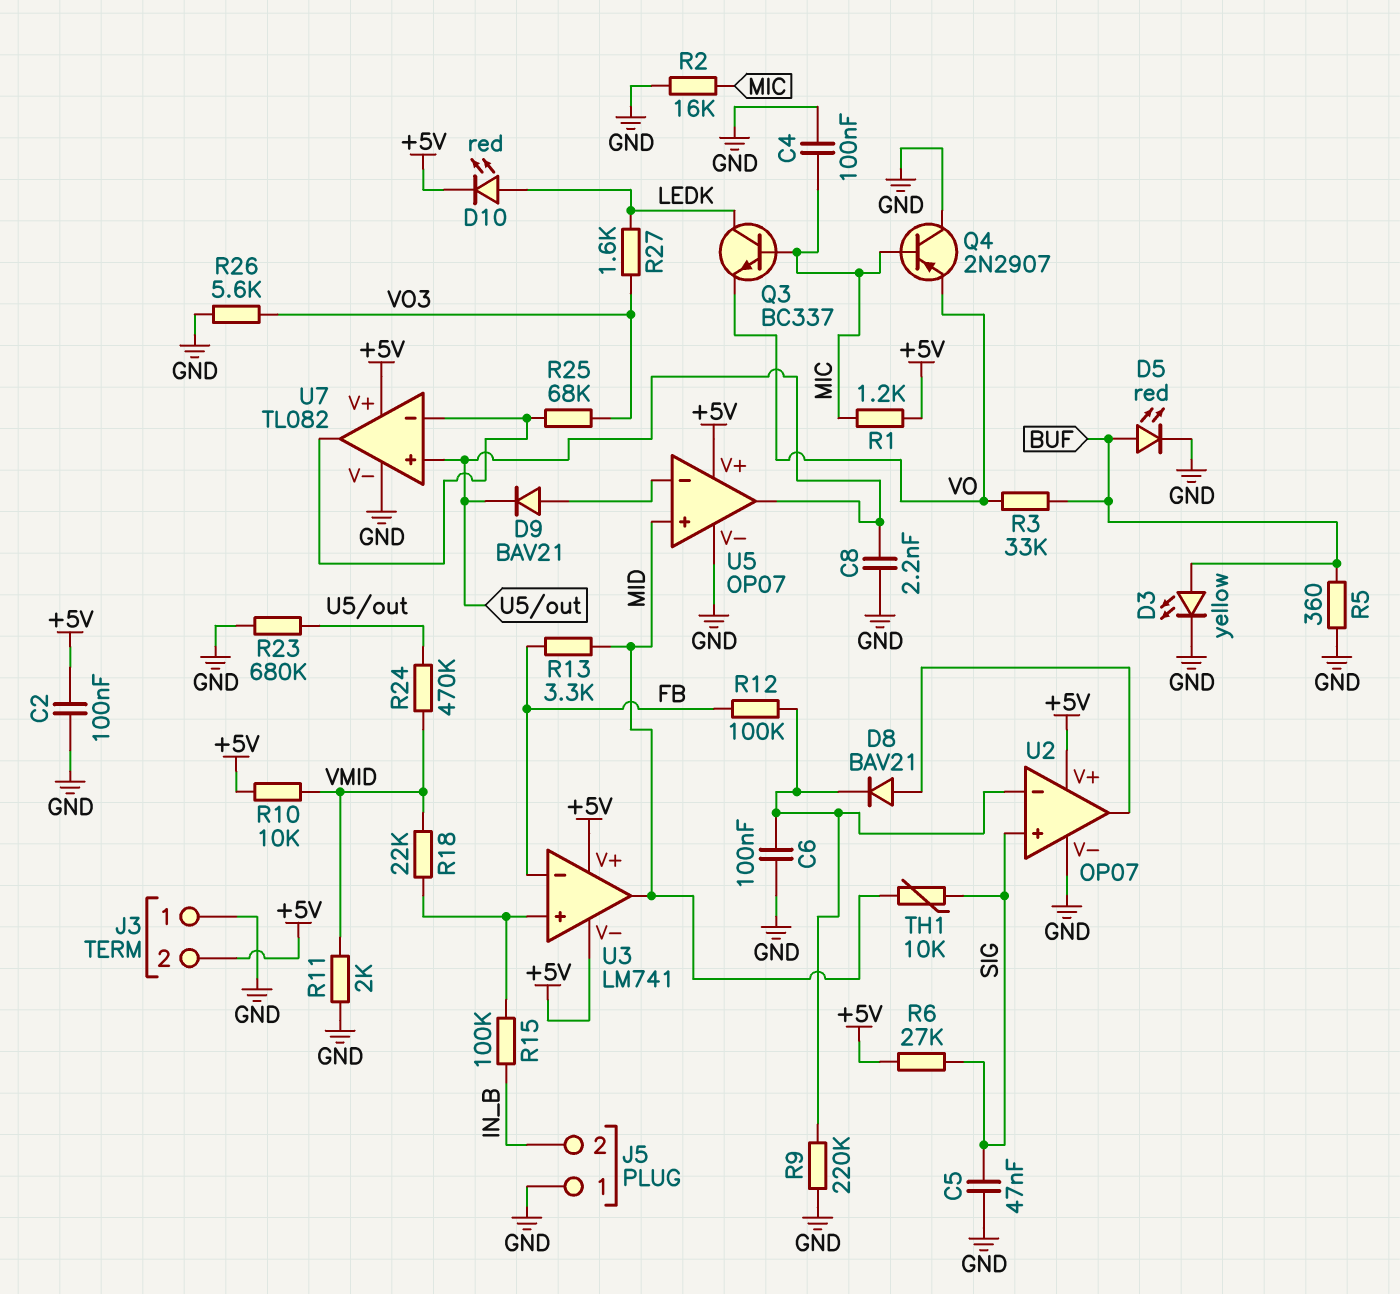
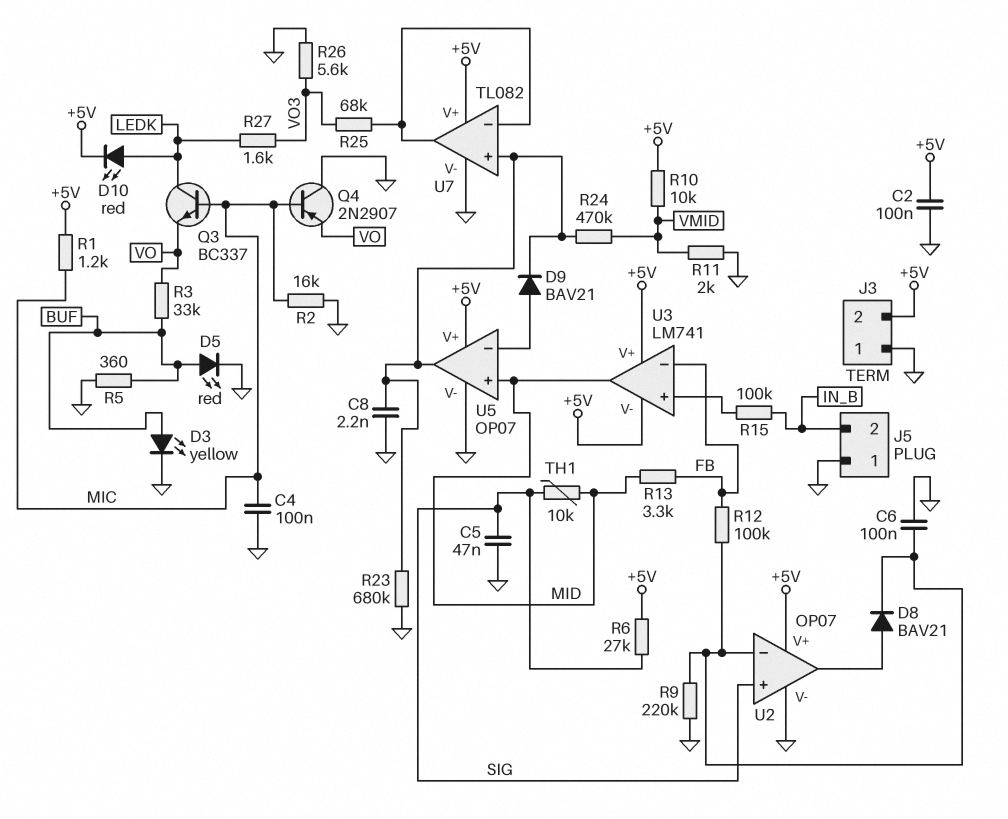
R18: 22k (U3/in+, VMID) -> none

